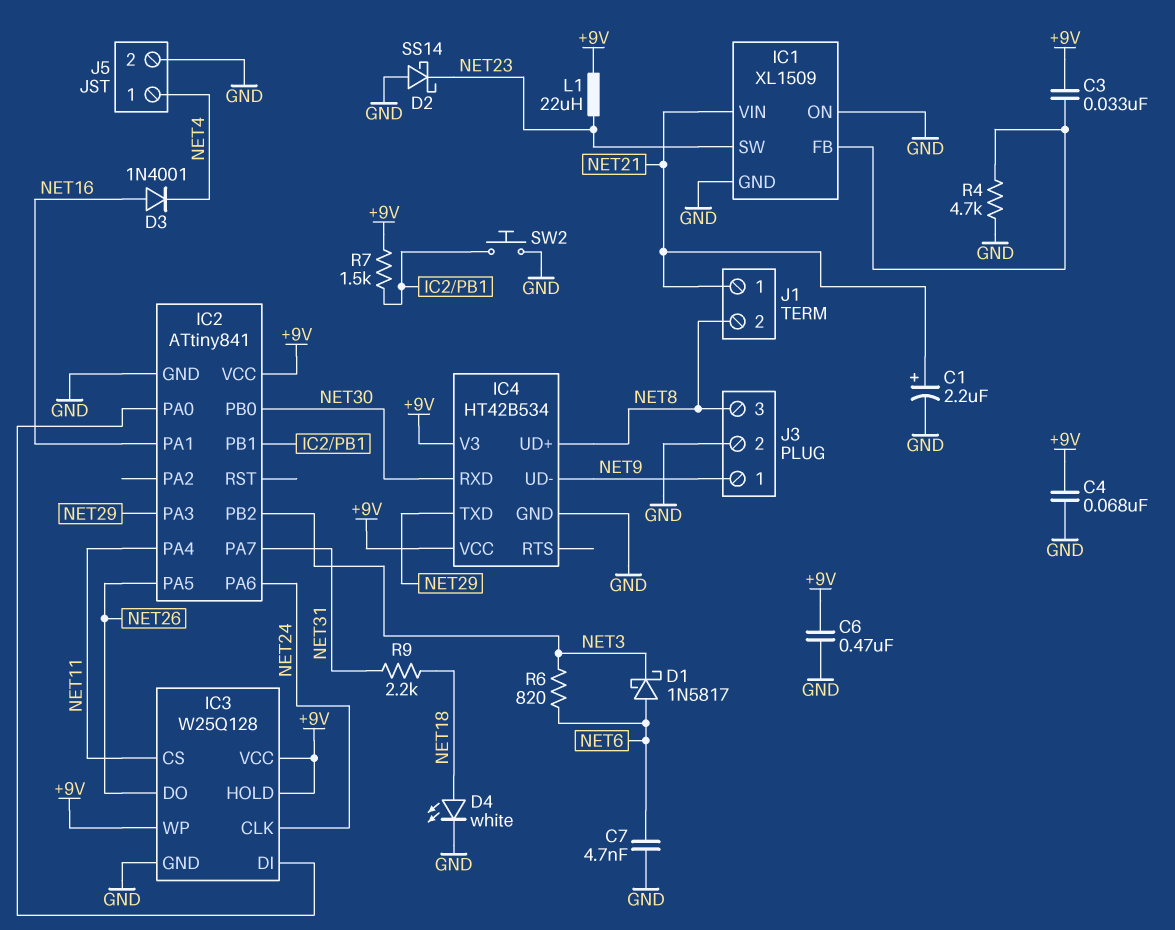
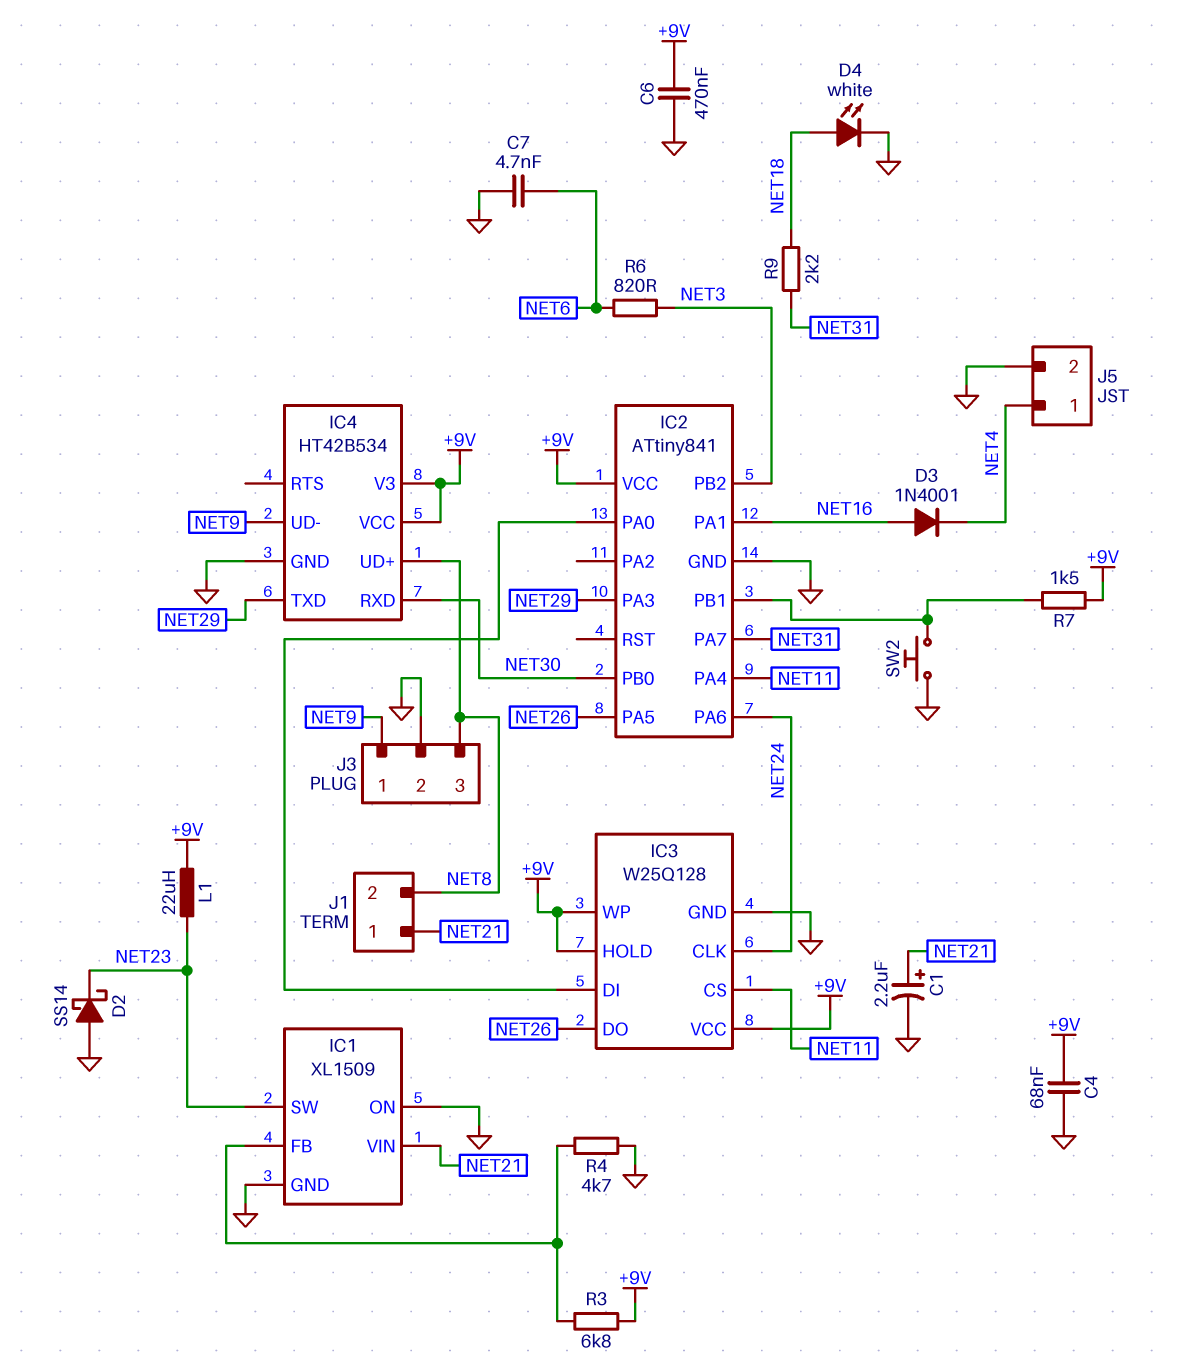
C3: 33nF (+9V, IC1/FB) -> none
D1: schottky 1N5817 (A NET6, K NET3) -> none
R3: none -> 6.8k (+9V, IC1/FB)

